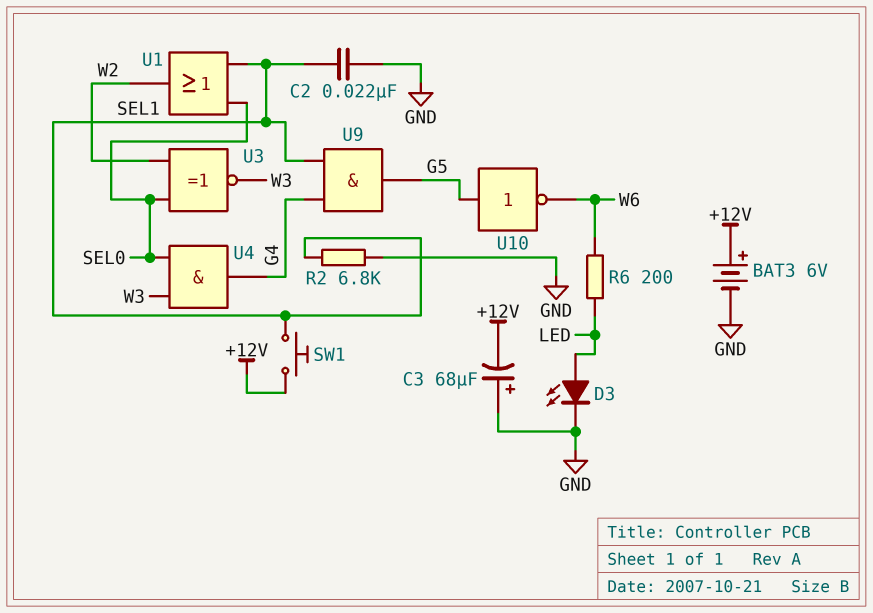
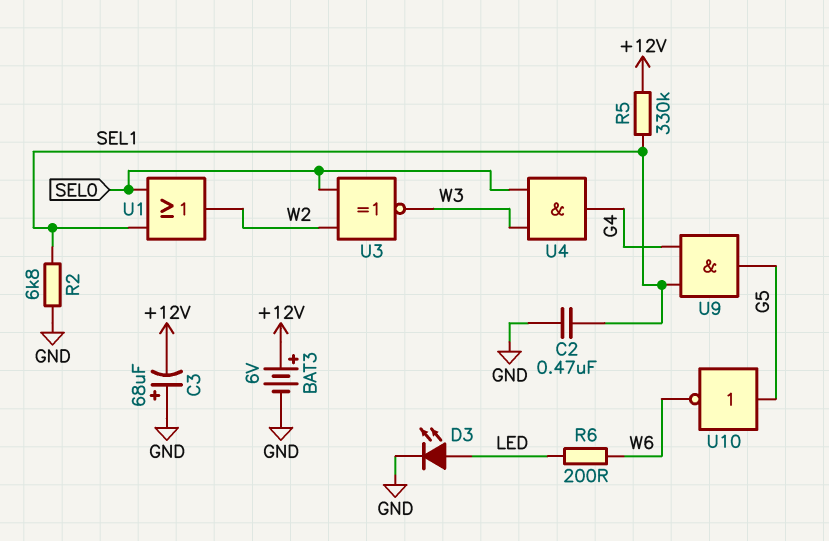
C2: 22nF (GND, SEL1) -> 470nF (GND, SEL1)
R5: none -> 330k (+12V, SEL1)
SW1: button (+12V, SEL1) -> none

